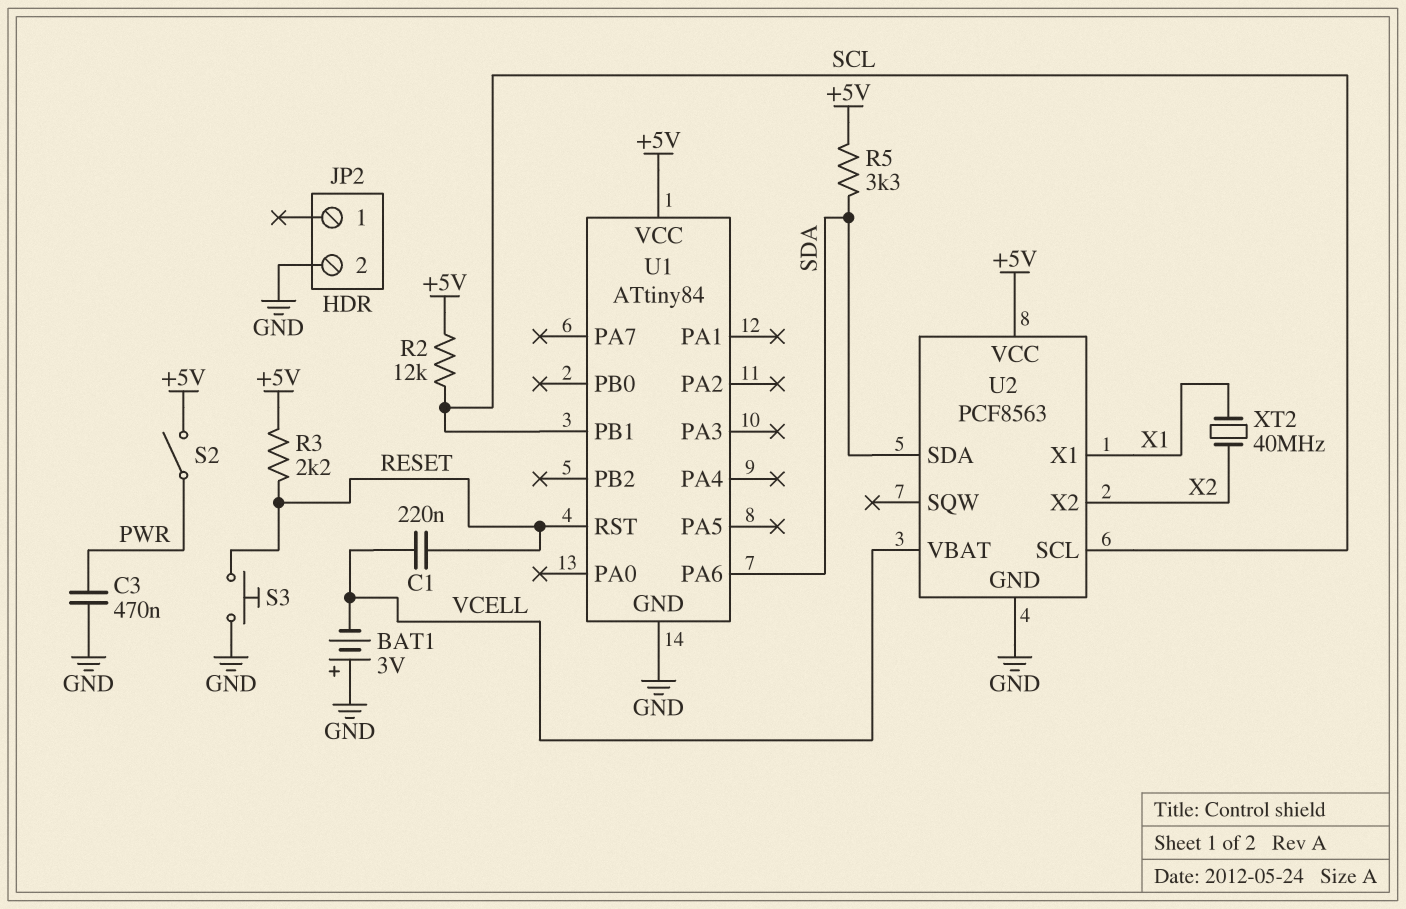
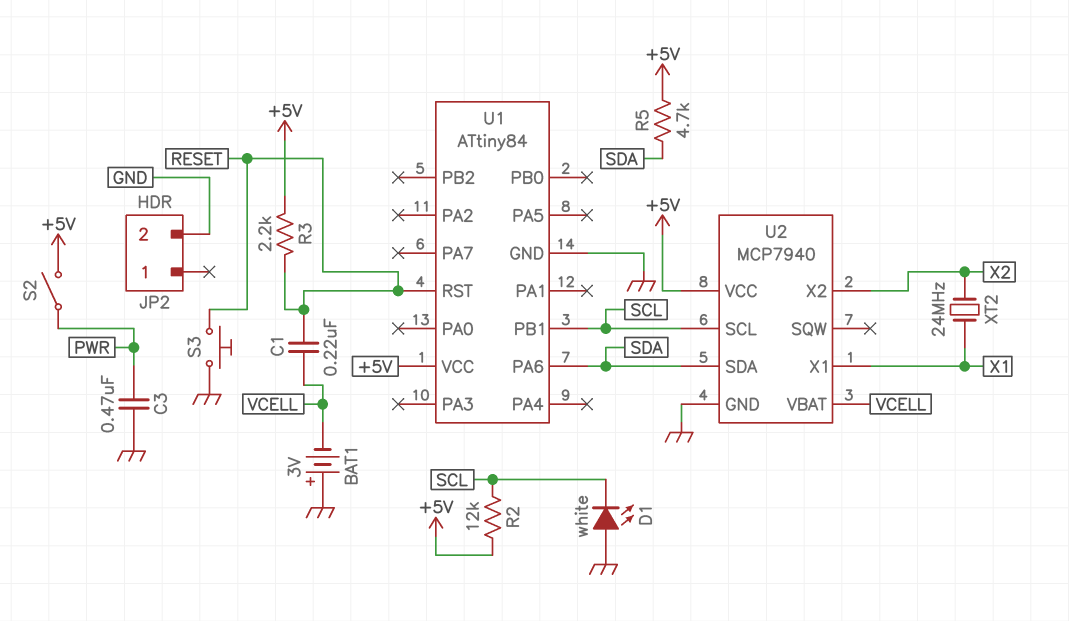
D1: none -> LED white (A GND, K SCL)
R5: 3.3k (+5V, SDA) -> 4.7k (+5V, SDA)
U2: PCF8563 -> MCP7940
XT2: 40MHz (X1, X2) -> 24MHz (X1, X2)

